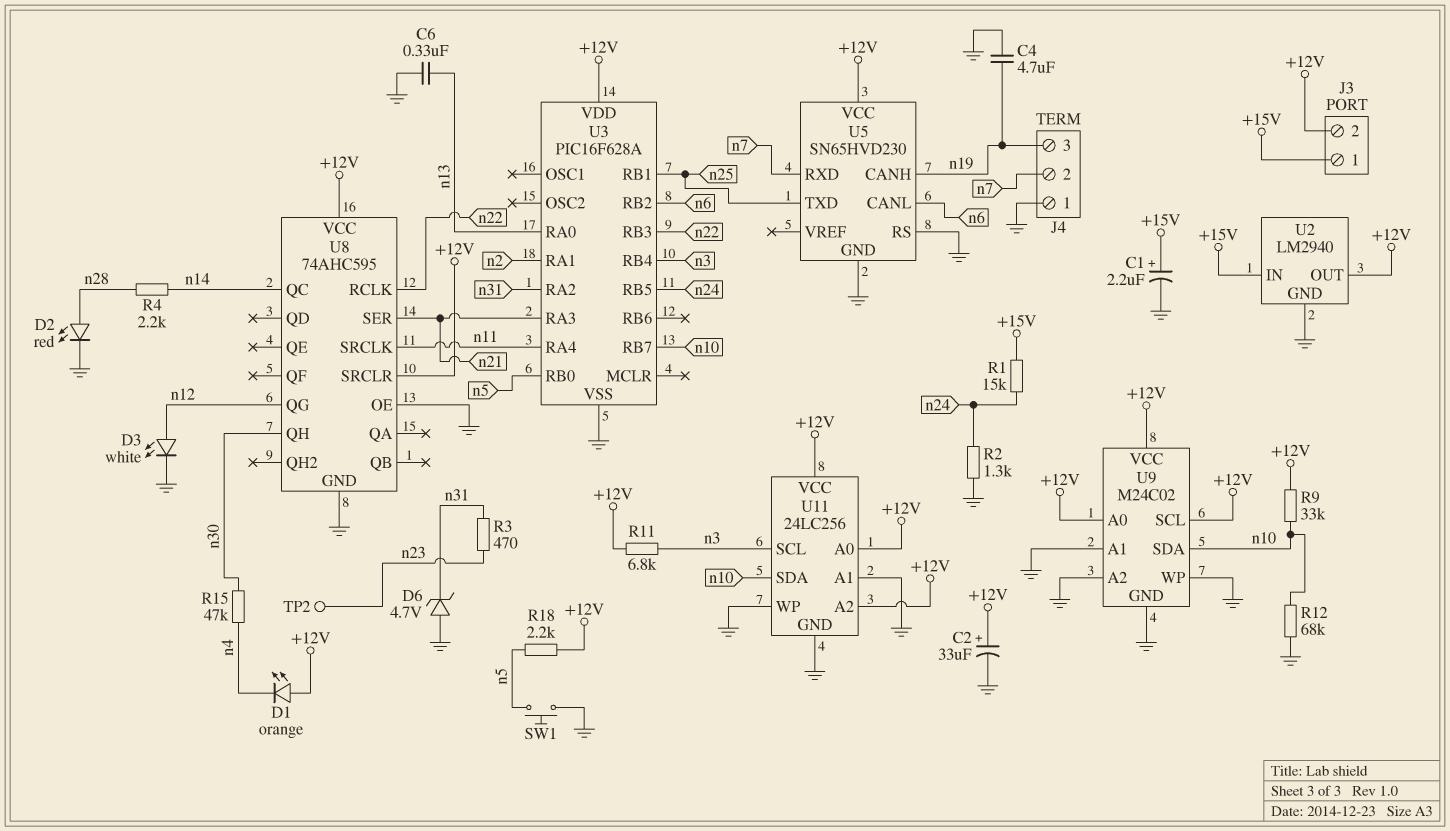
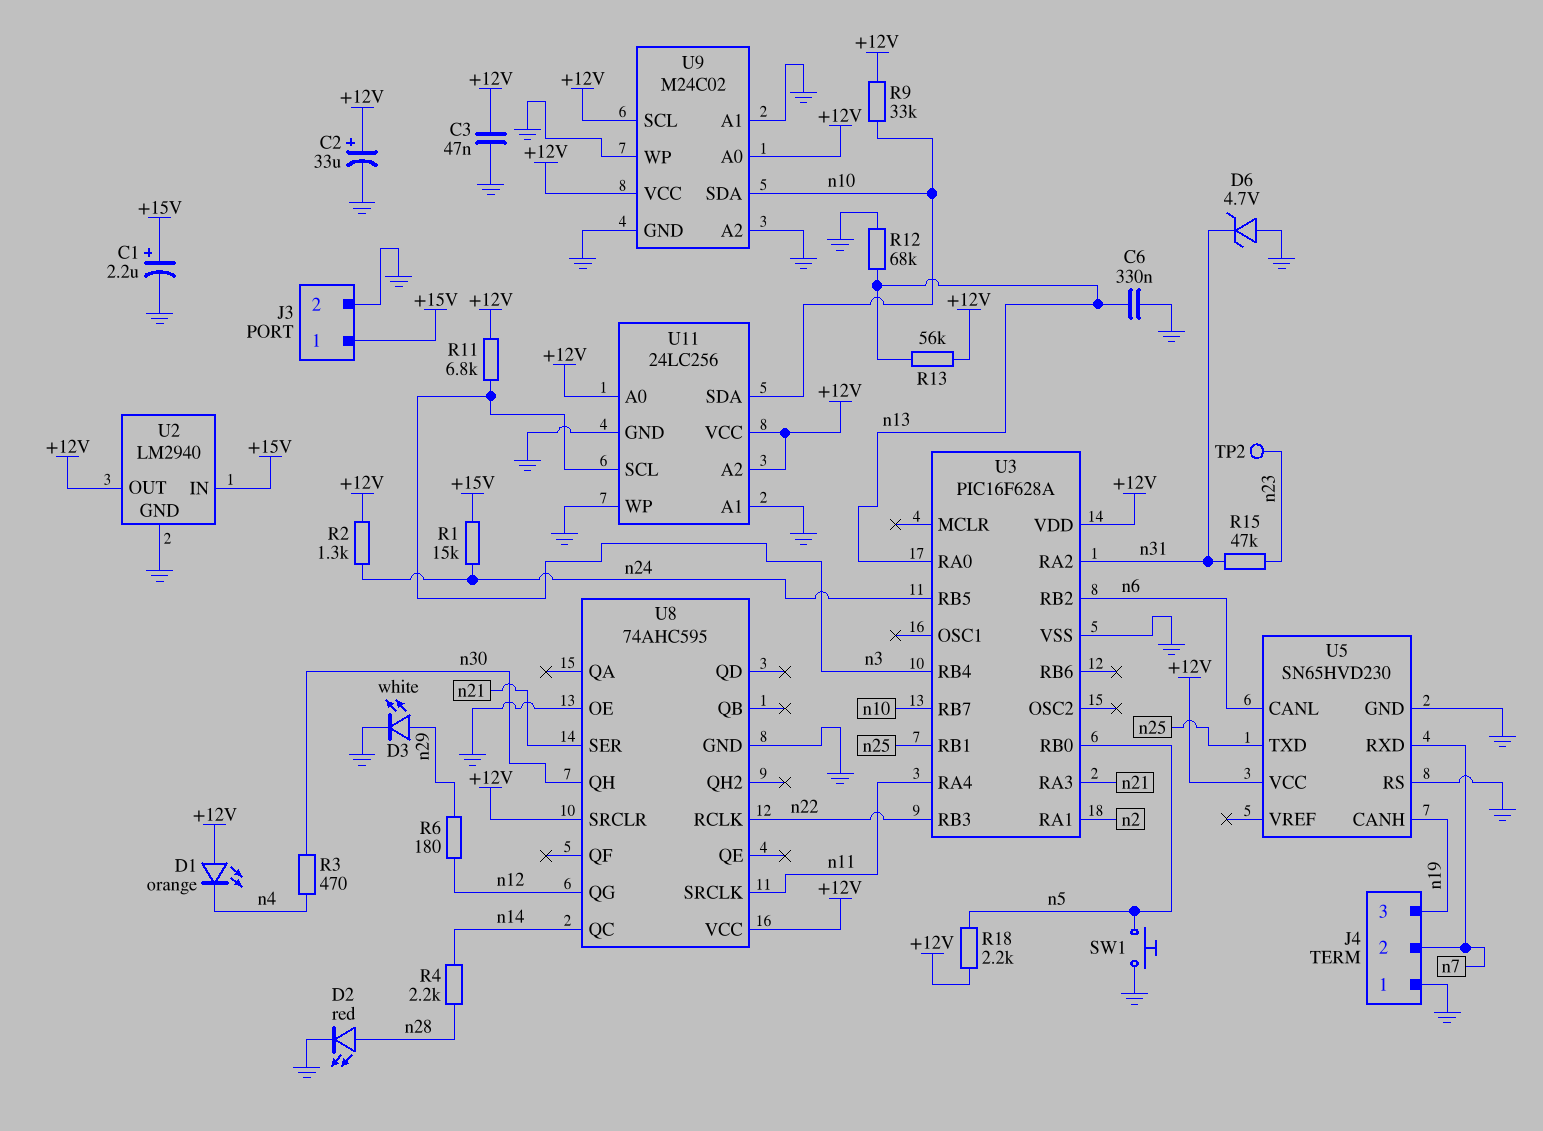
C3: none -> 47nF (+12V, GND)
C4: 4.7uF (GND, n19) -> none
D3: LED white (A n12, K GND) -> LED white (A n29, K GND)
J3 pin 2: +12V -> GND
R2: 1.3k (GND, n24) -> 1.3k (+12V, n24)
R3: 470 (n23, n31) -> 470 (n4, n30)
R6: none -> 180 (n12, n29)
R12: 68k (GND, n10) -> 68k (GND, n13)
R13: none -> 56k (+12V, n13)
R15: 47k (n4, n30) -> 47k (n23, n31)

